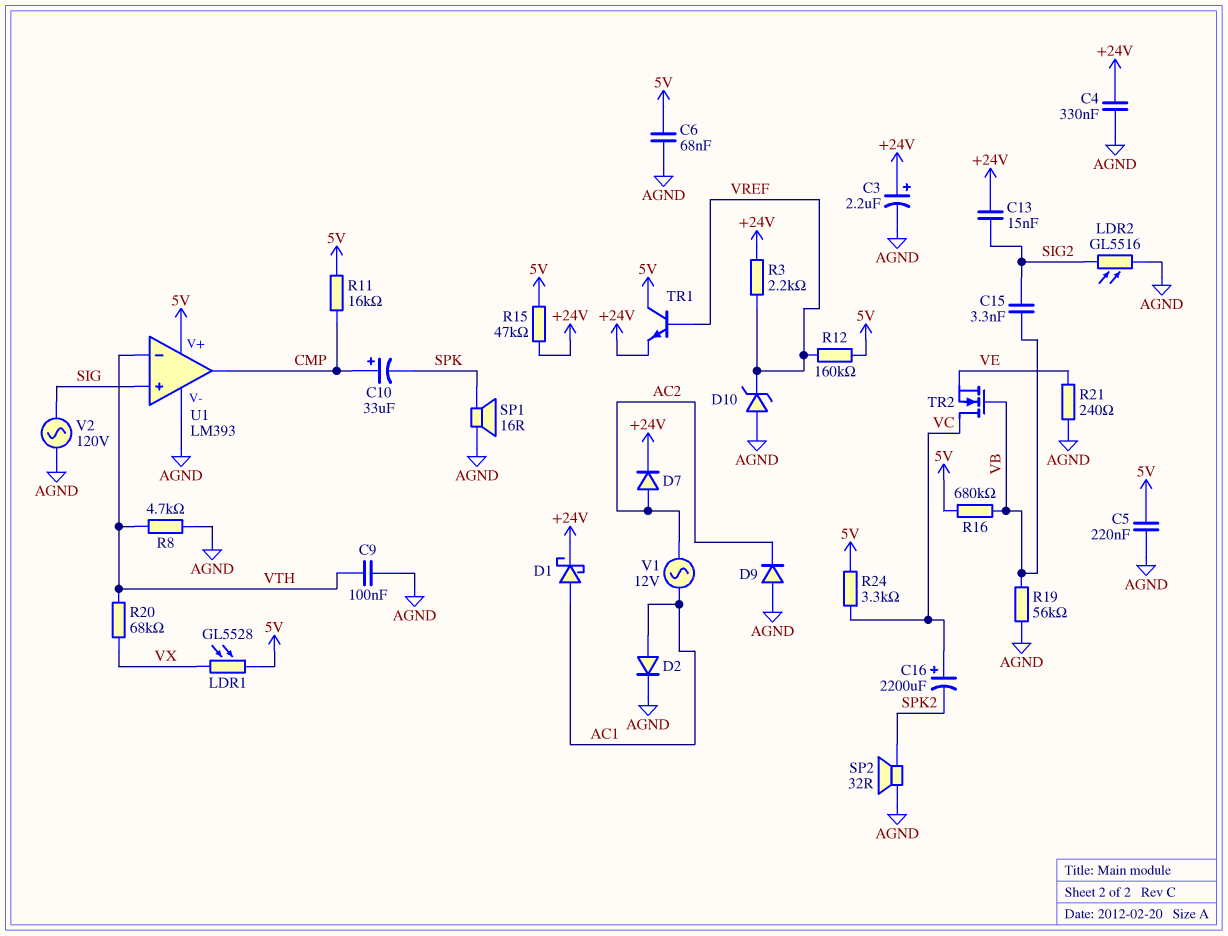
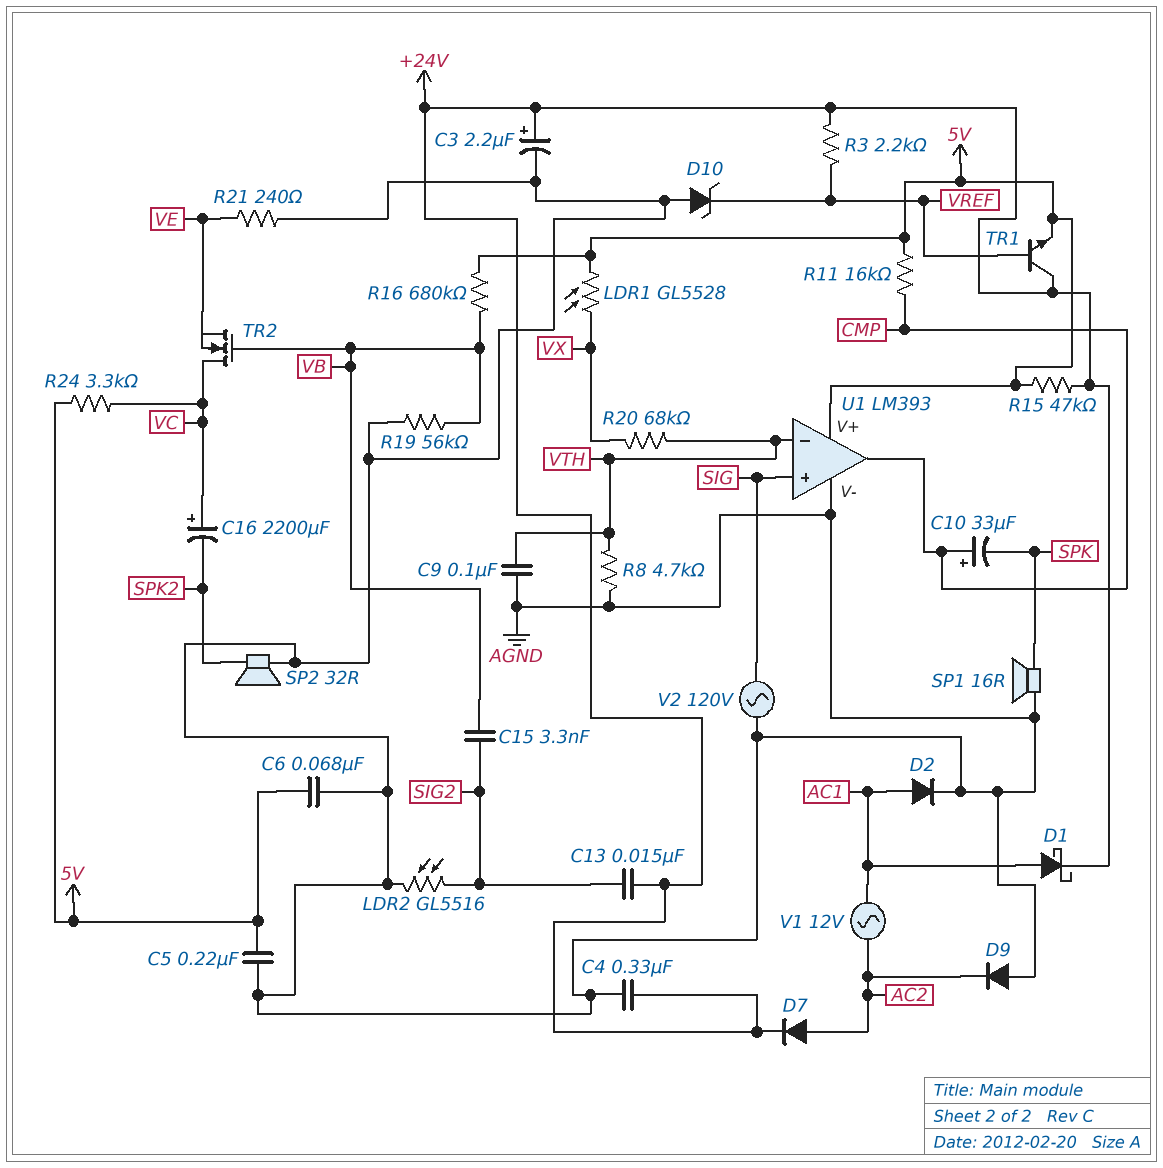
R12: 160k (5V, VREF) -> none
TR1: NPN (B VREF, C 5V, E +24V) -> NPN (B VREF, C +24V, E 5V)

